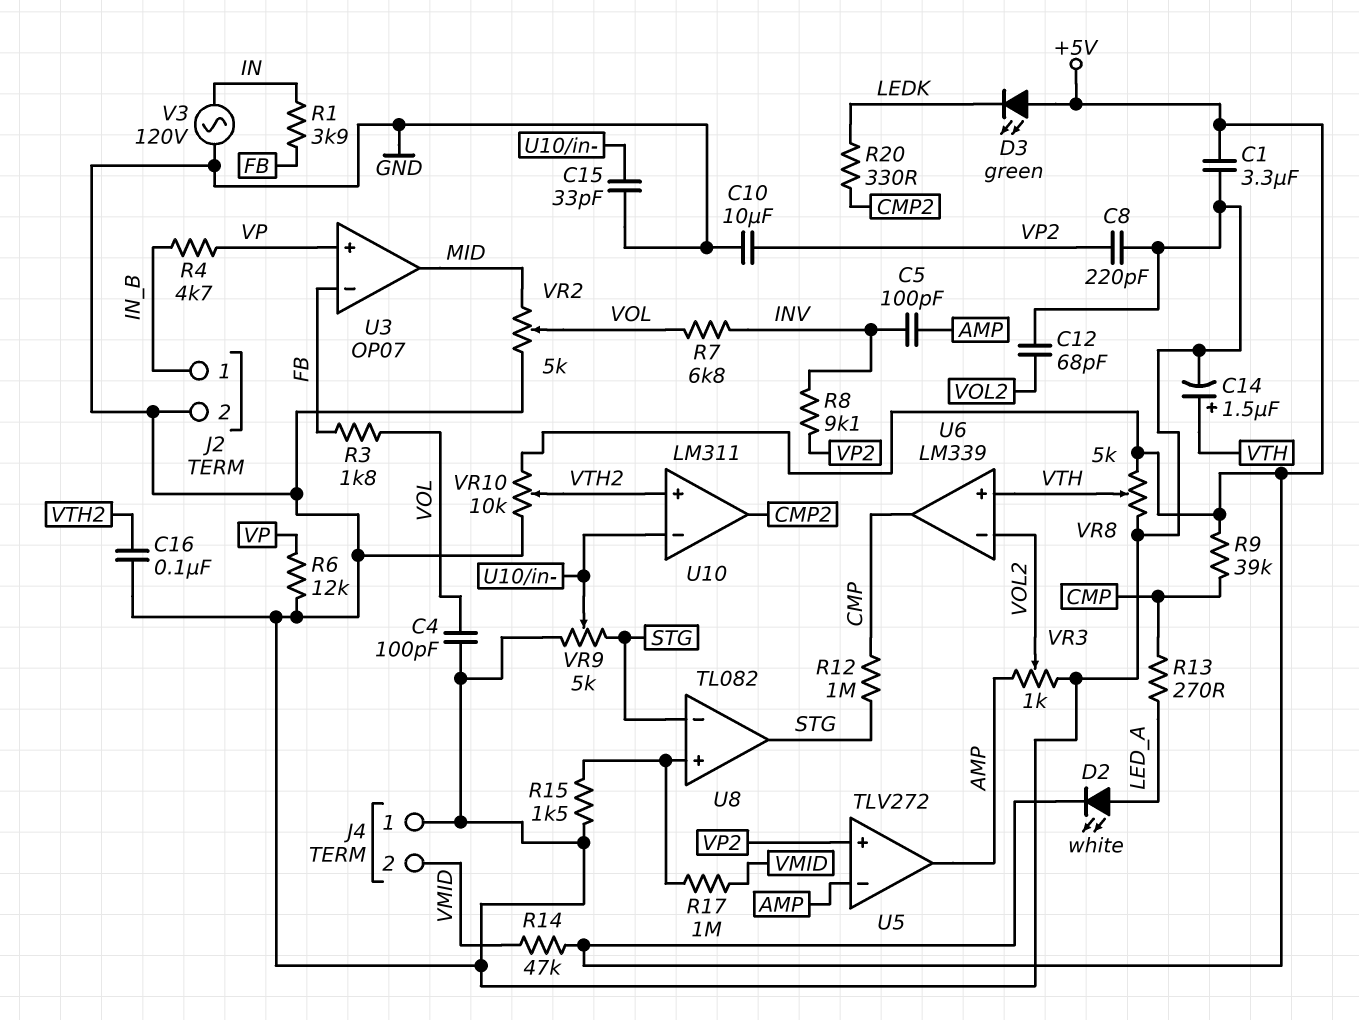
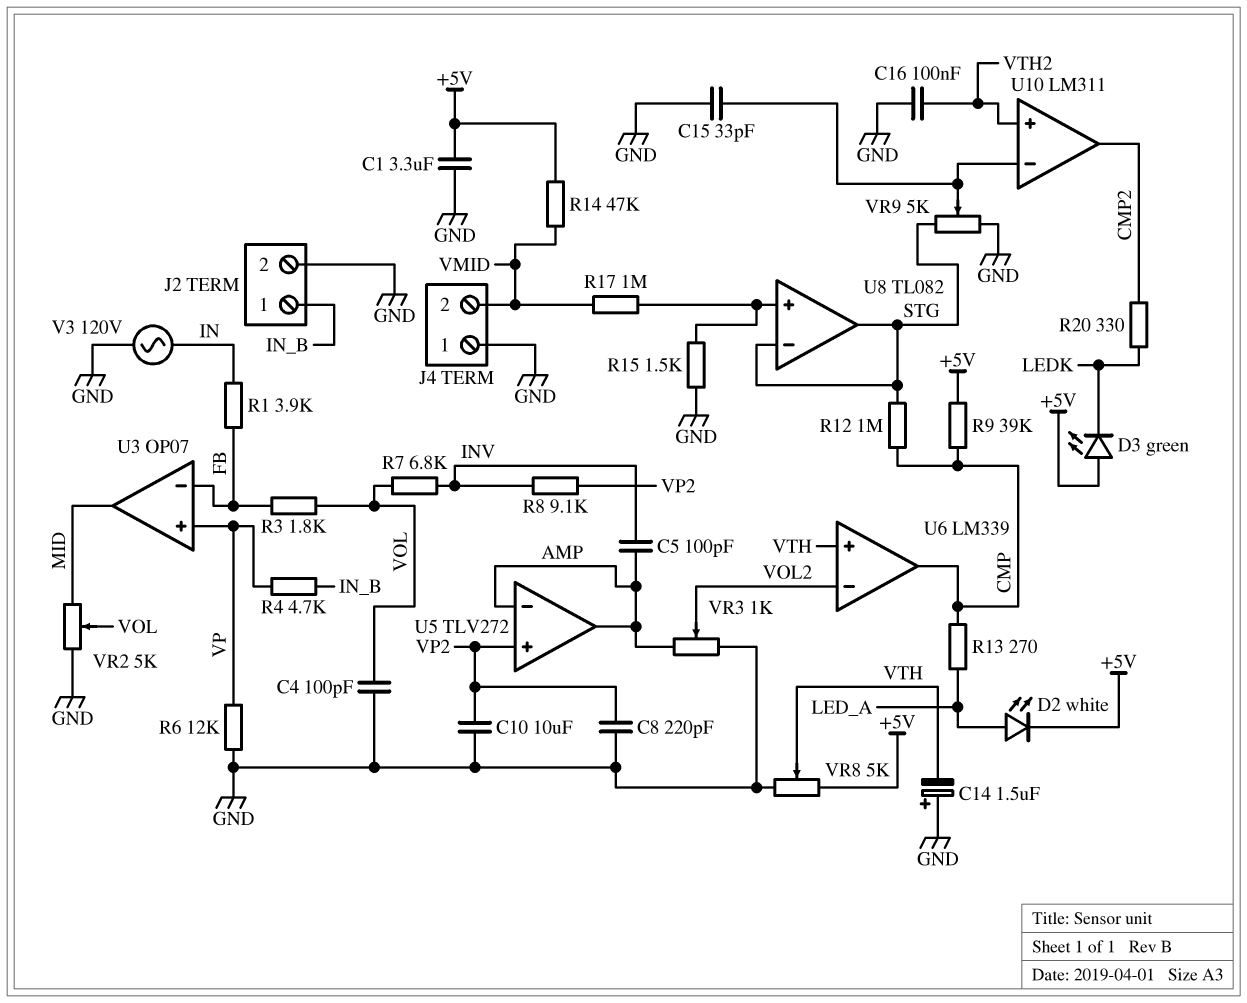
C12: 68pF (GND, VOL2) -> none
C14: 1.5uF (plus VTH, minus GND) -> 1.5uF (plus GND, minus VTH)
VR10: 10k (+5V, GND, wiper VTH2) -> none

